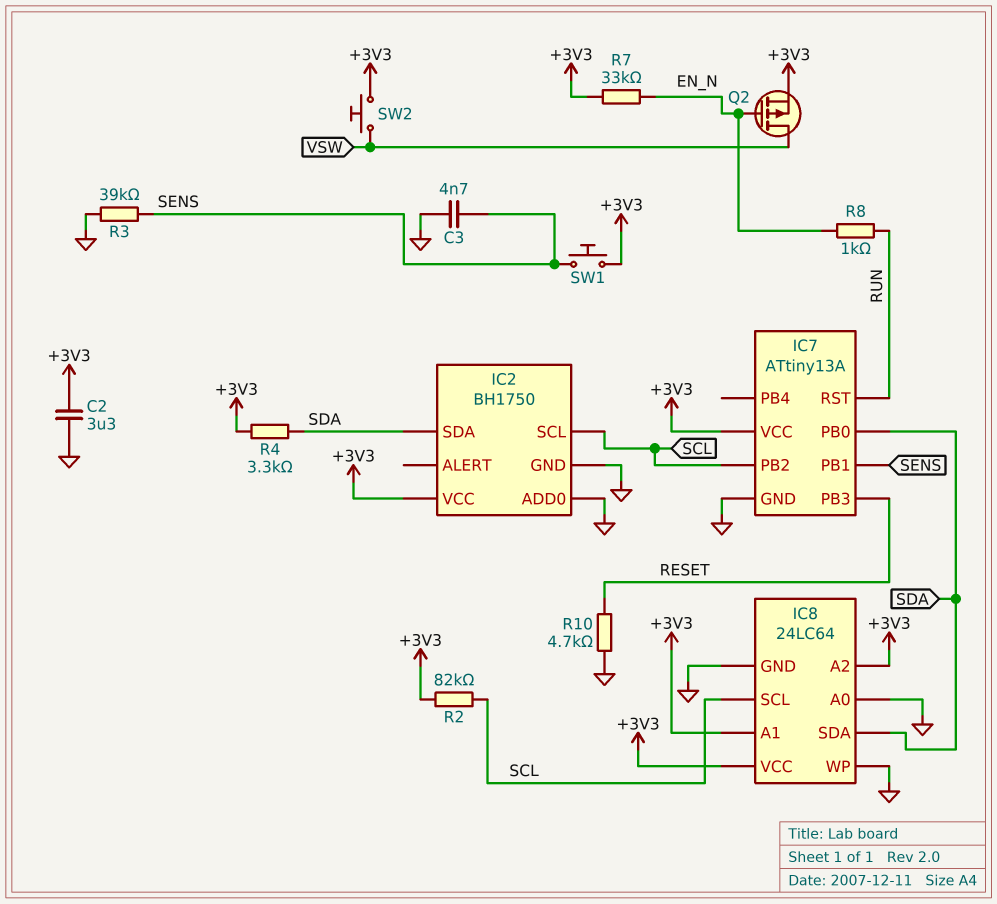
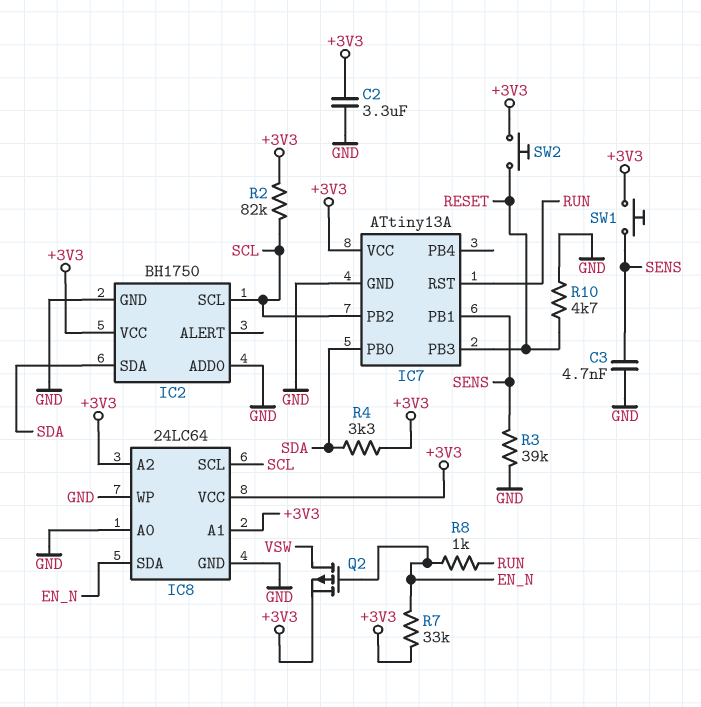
IC8 pin SDA: SDA -> EN_N
SW2: button (+3V3, VSW) -> button (+3V3, RESET)

